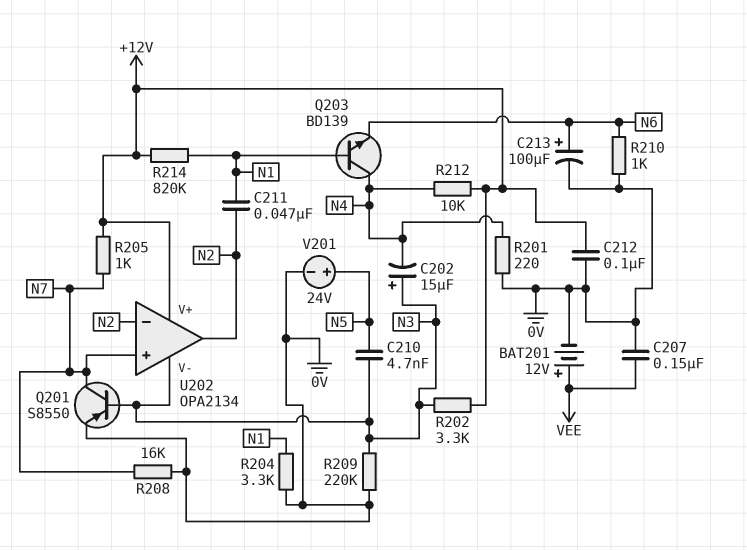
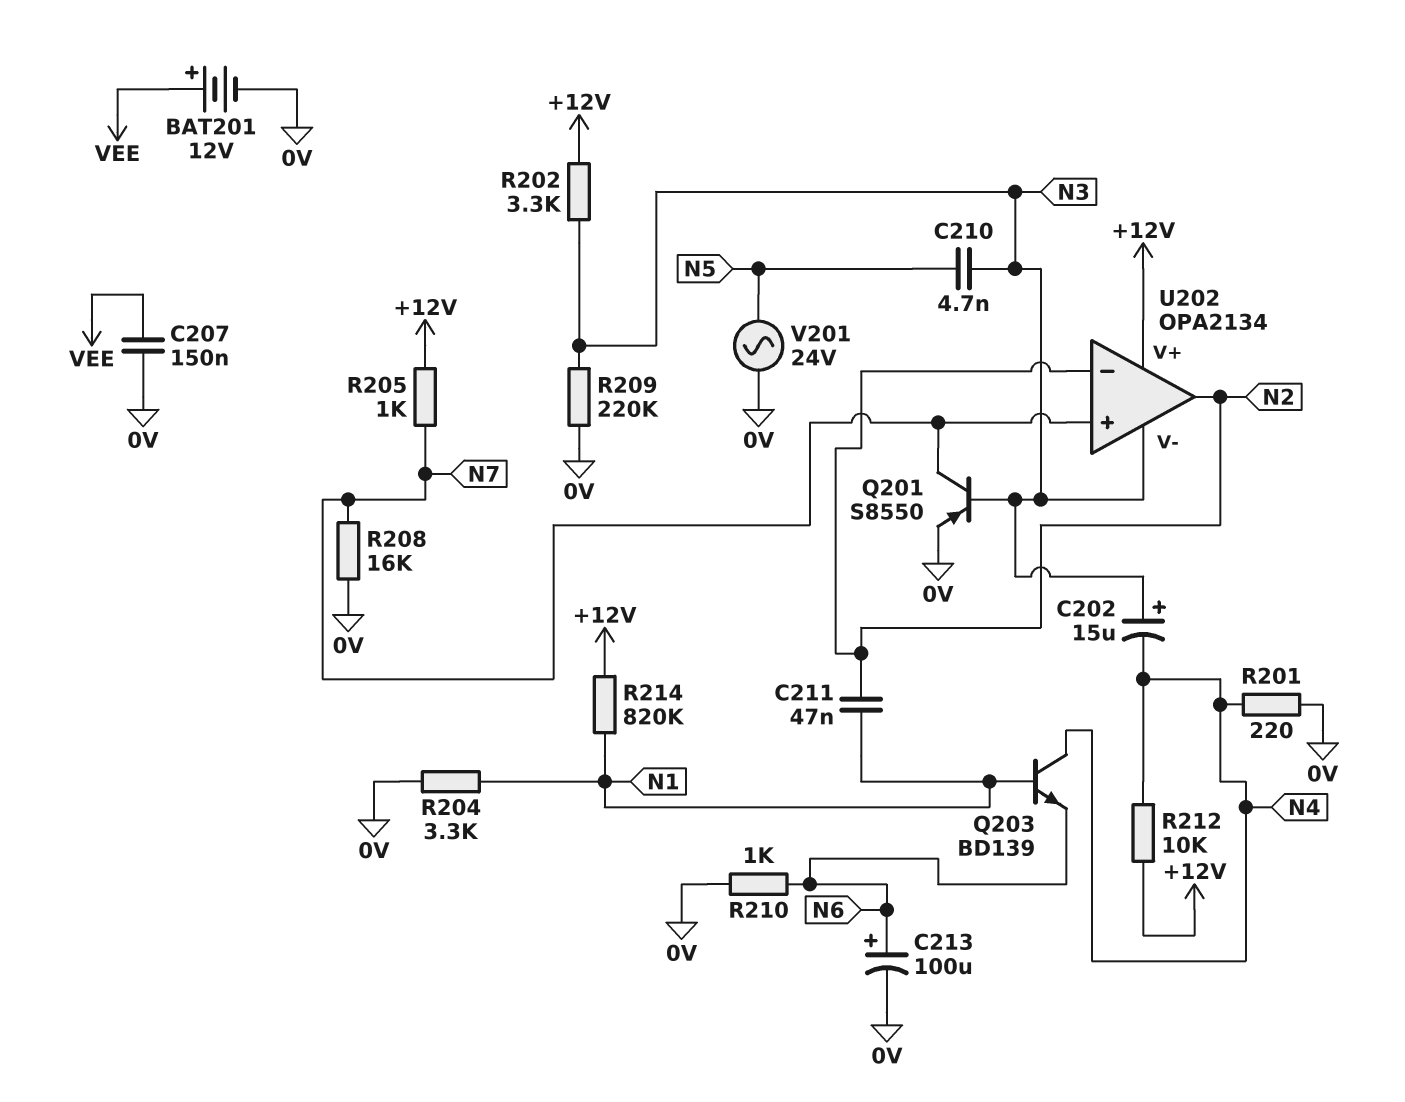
C212: 100nF (+12V, 0V) -> none
V201: 24V (plus N5, minus 0V) -> AC 24V (0V, N5)

